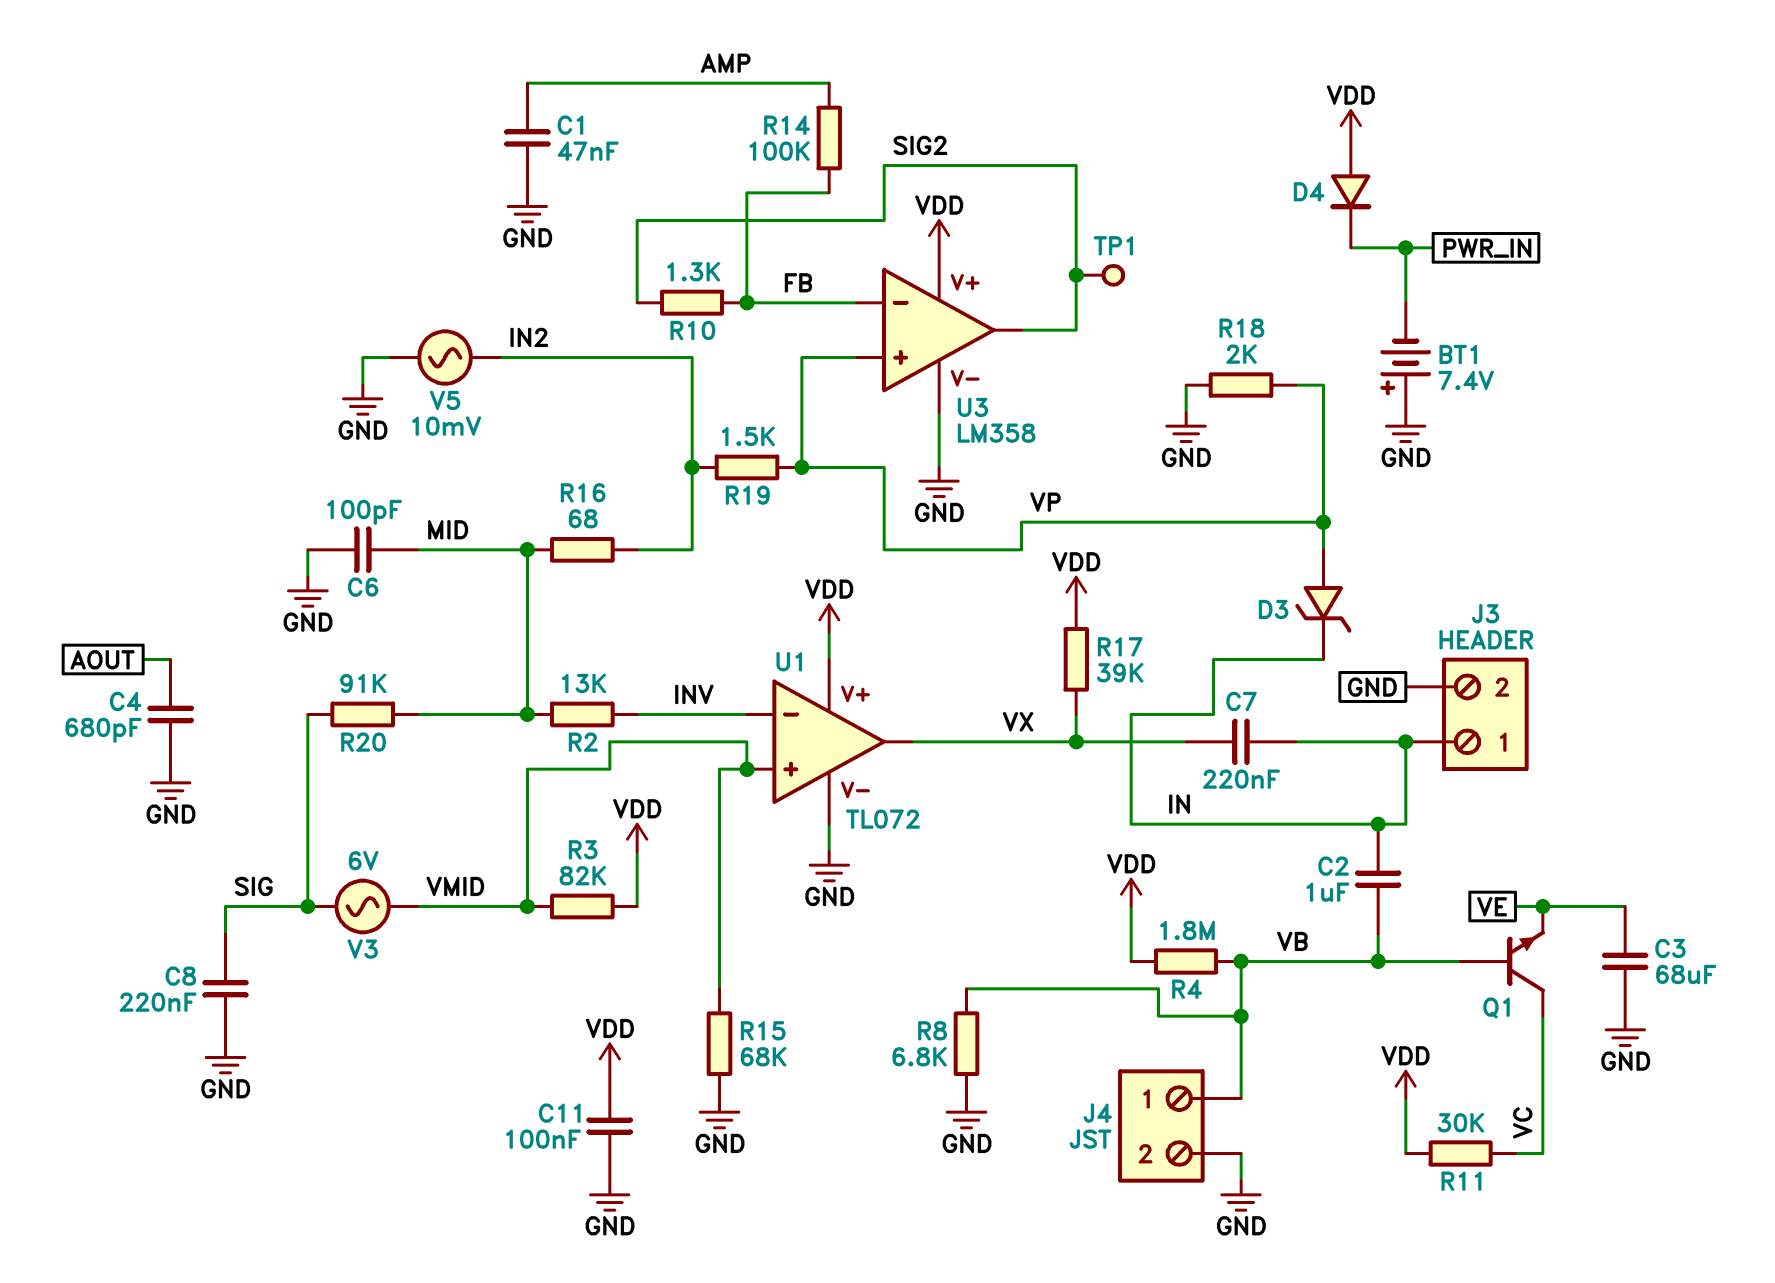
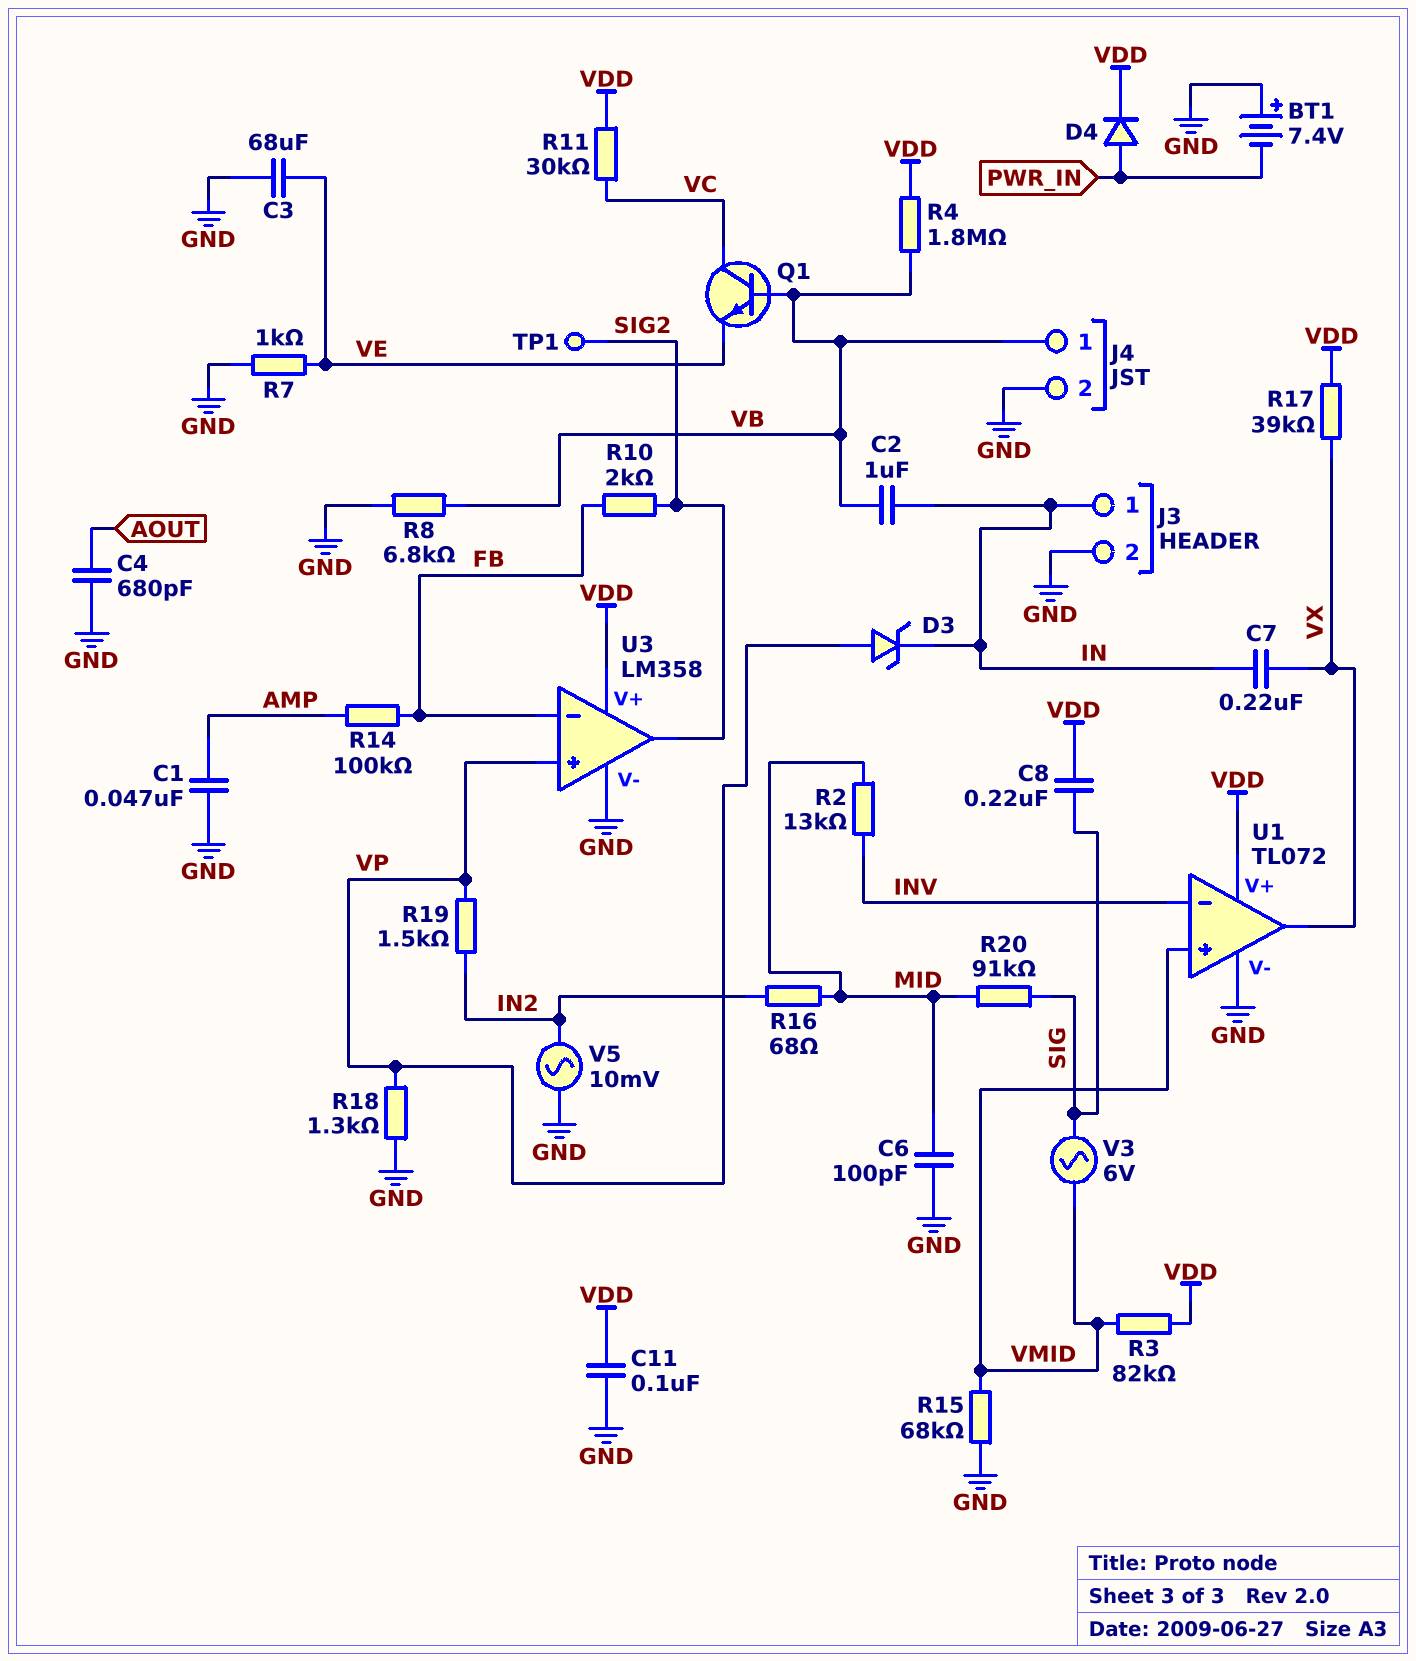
C8: 220nF (GND, SIG) -> 220nF (SIG, VDD)
D4: diode (A VDD, K PWR_IN) -> diode (A PWR_IN, K VDD)
R7: none -> 1k (GND, VE)
R10: 1.3k (FB, SIG2) -> 2k (FB, SIG2)
R18: 2k (GND, VP) -> 1.3k (GND, VP)

